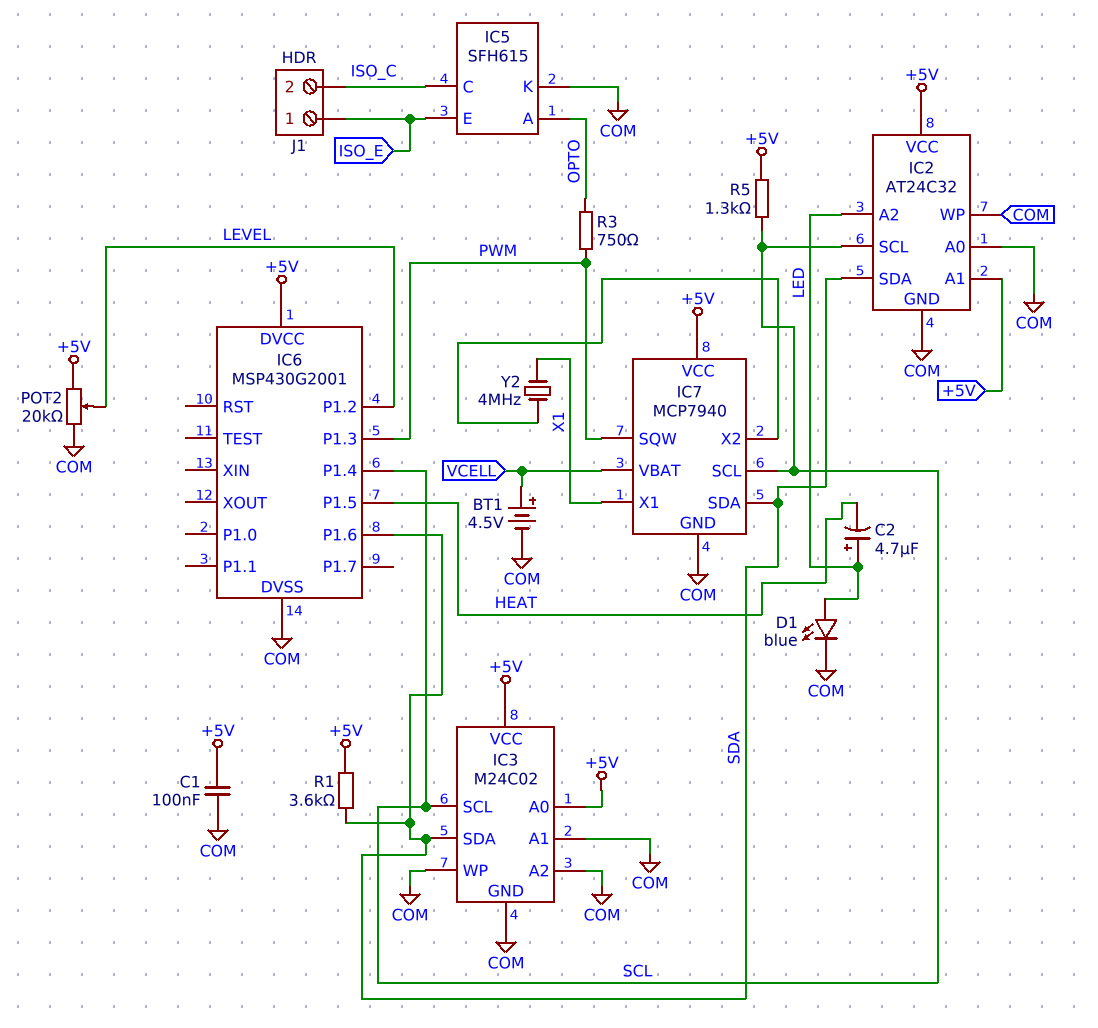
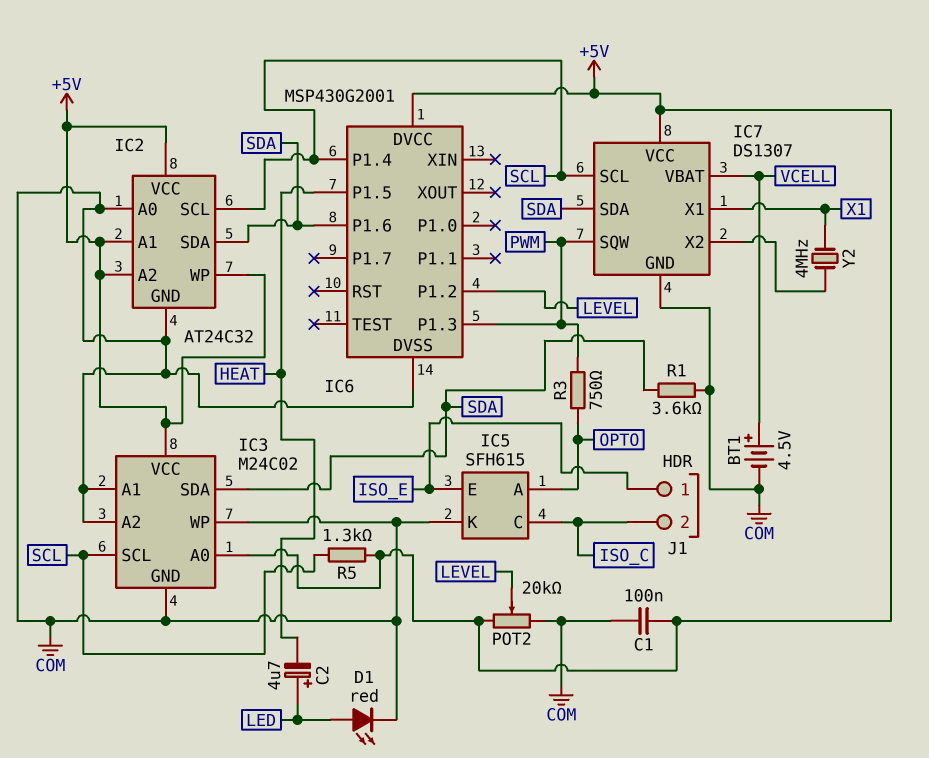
D1: LED blue (A LED, K COM) -> LED red (A LED, K COM)
IC2 pin A2: LED -> +5V
IC2 pin WP: COM -> +5V
IC7: MCP7940 -> DS1307
R1: 3.6k (+5V, SDA) -> 3.6k (COM, SDA)

